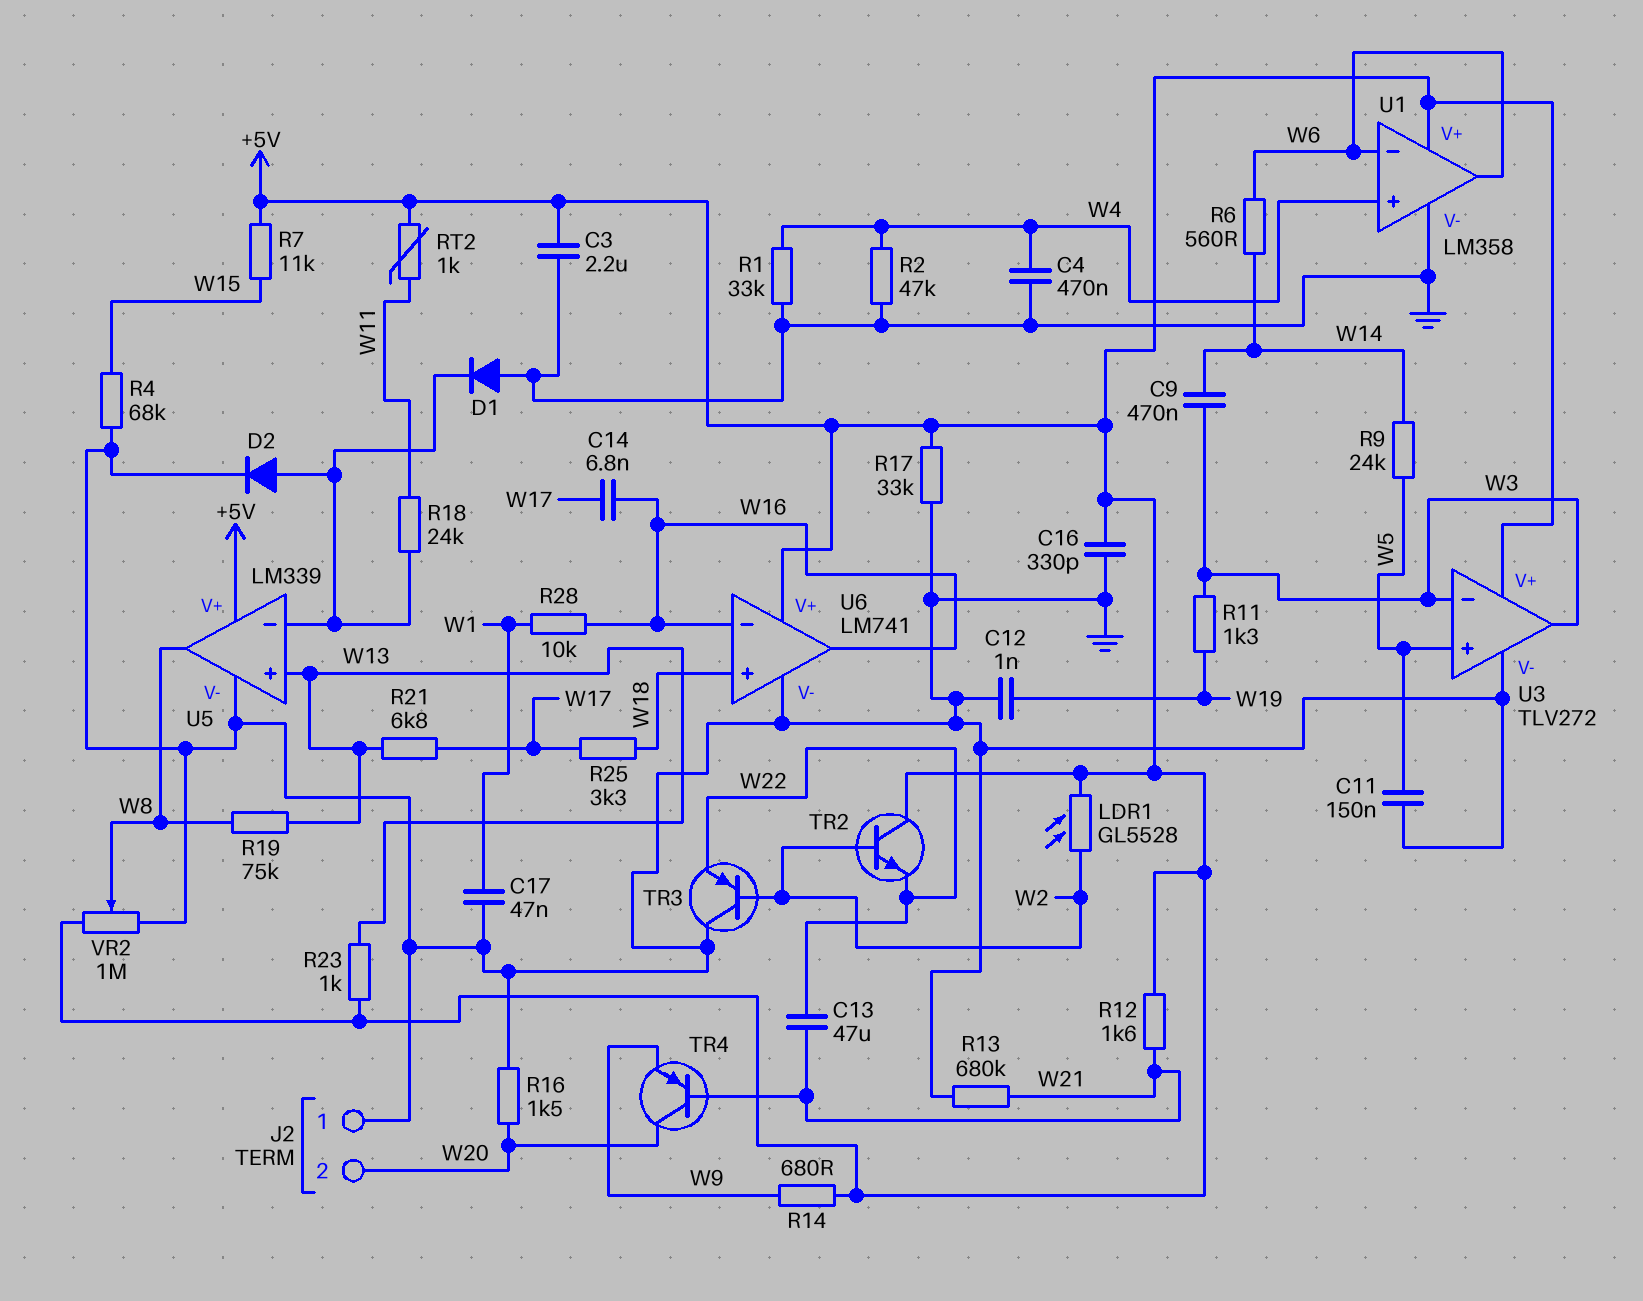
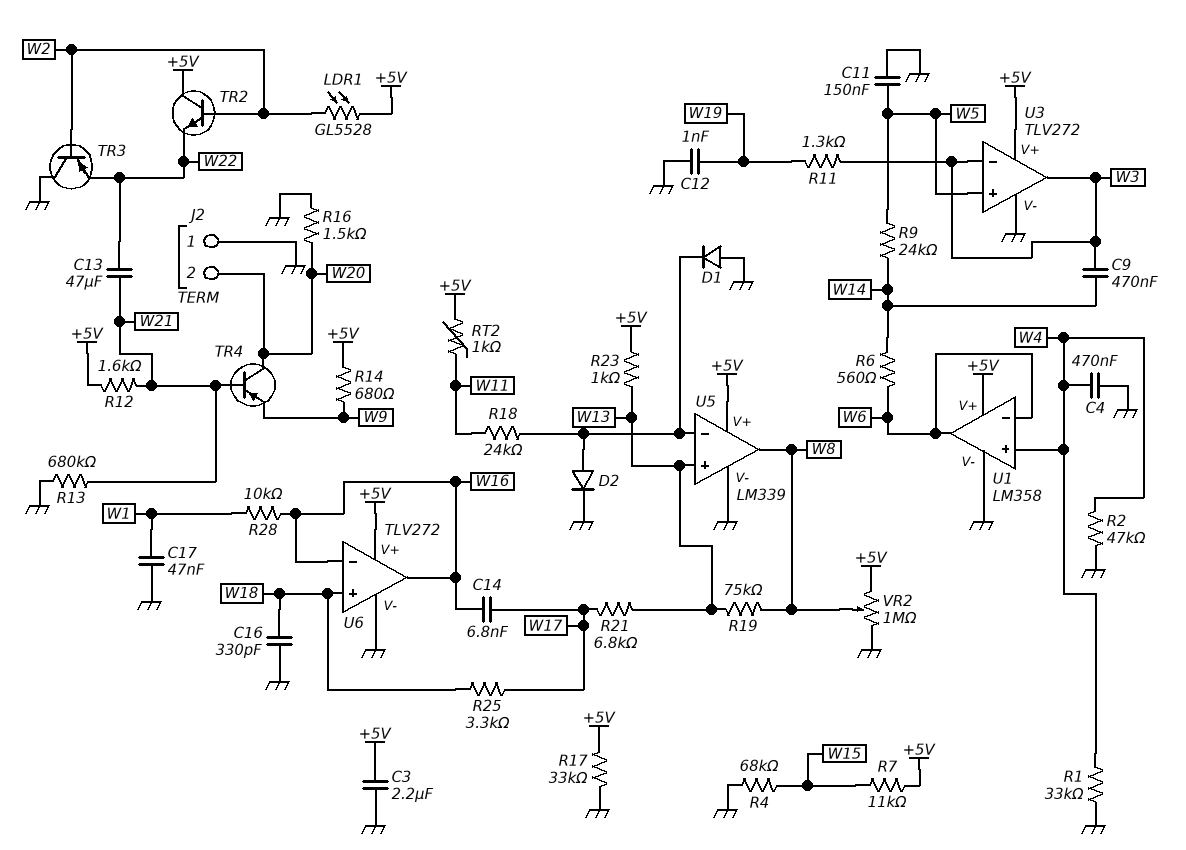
C16: 330pF (+5V, GND) -> 330pF (GND, W18)
U6: LM741 -> TLV272

